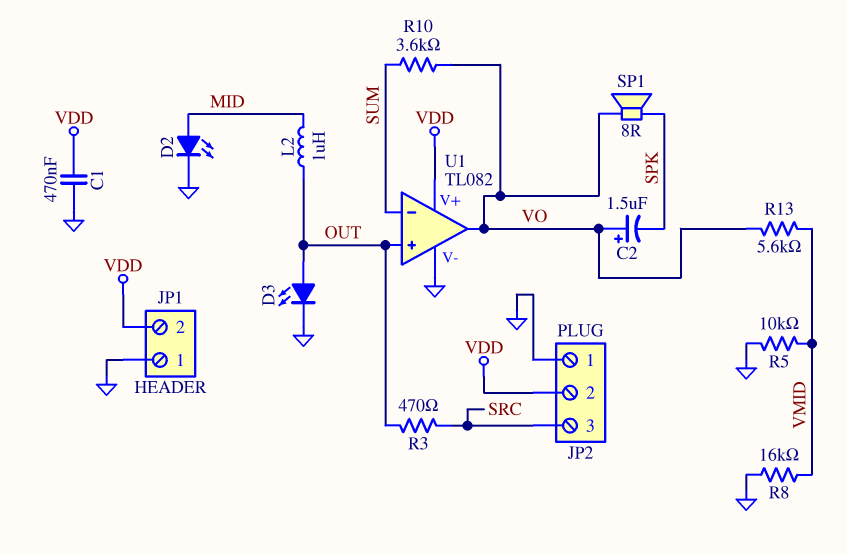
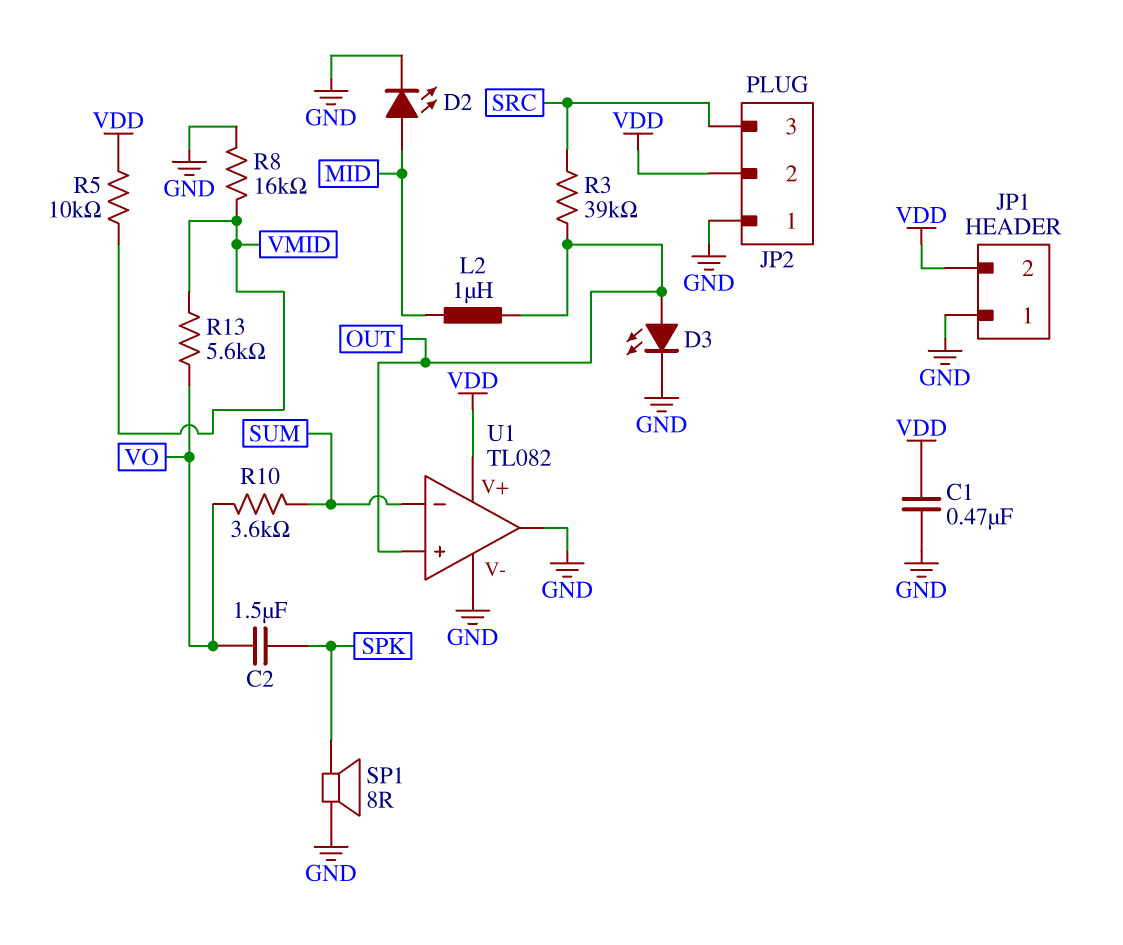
C2: 1.5uF (plus VO, minus SPK) -> 1.5uF (SPK, VO)
R3: 470 (OUT, SRC) -> 39k (OUT, SRC)
R5: 10k (GND, VMID) -> 10k (VDD, VMID)
SP1: speaker 8R (SPK, VO) -> speaker 8R (GND, SPK)
U1 pin out: VO -> GND

